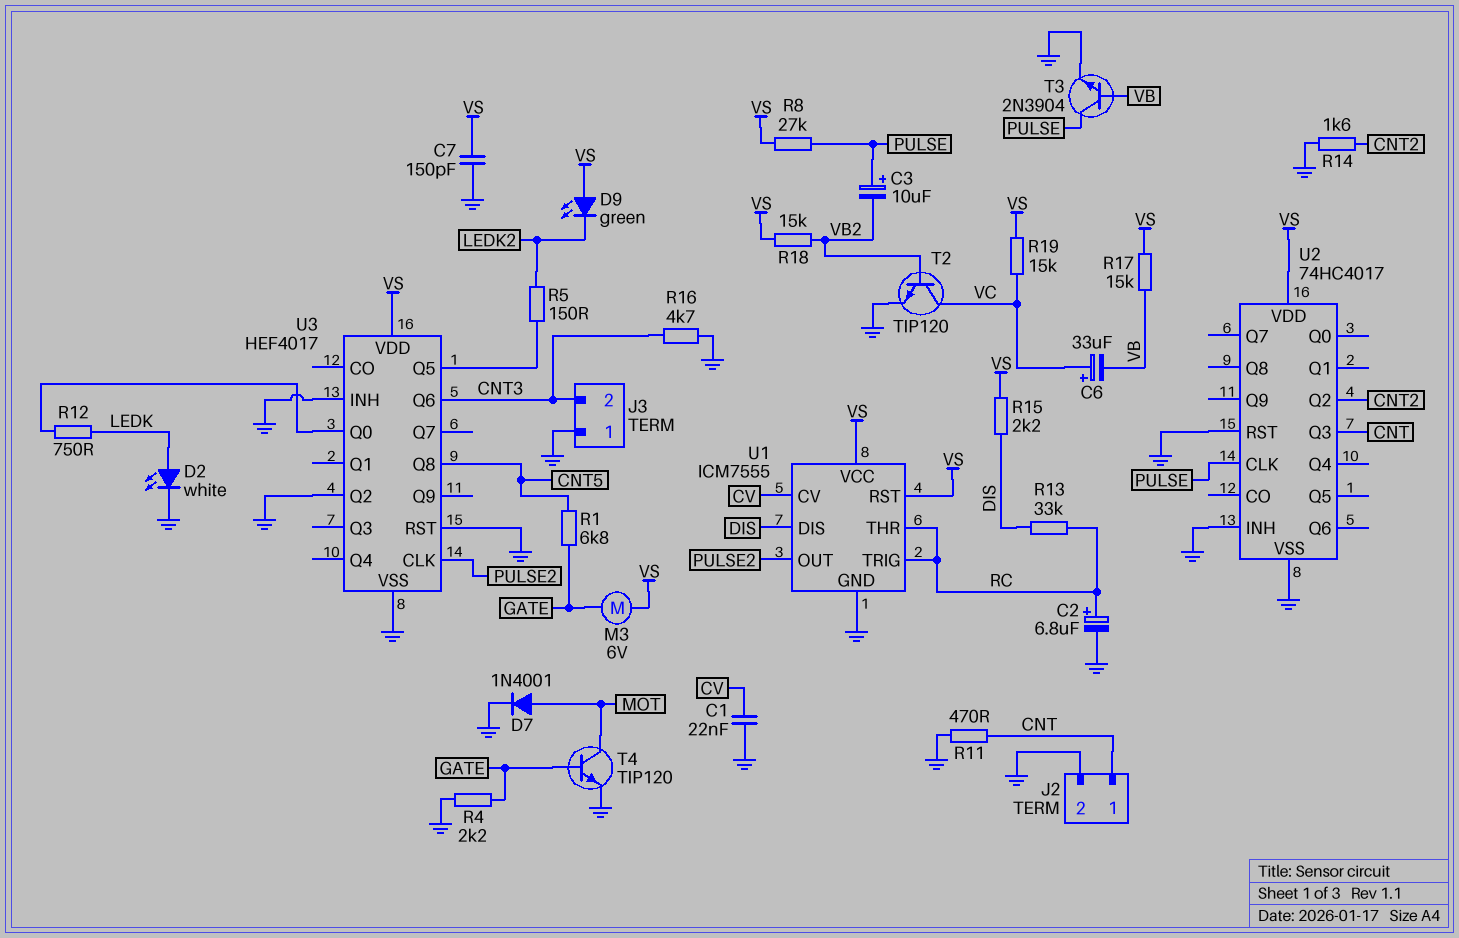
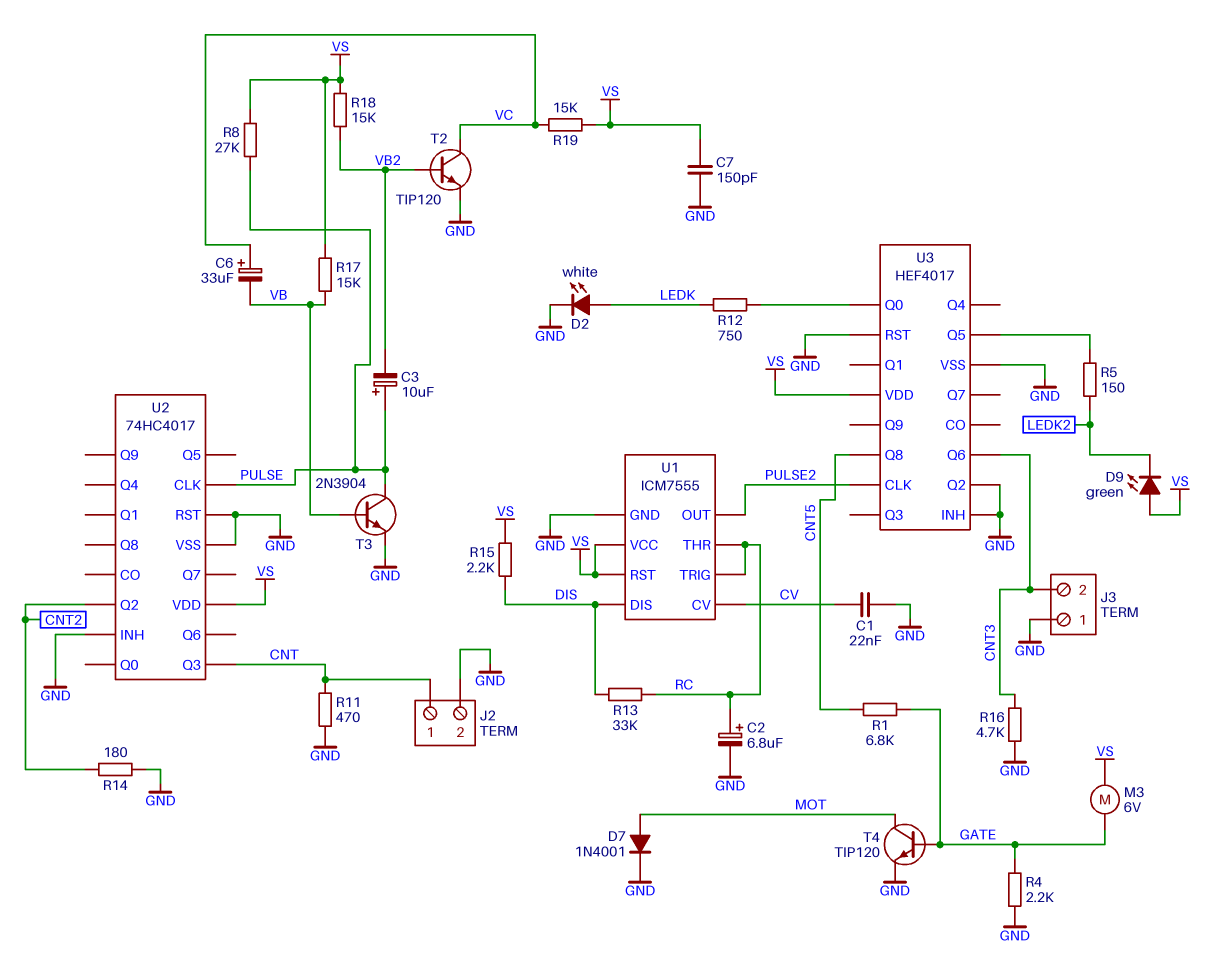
R14: 1.6k (CNT2, GND) -> 180 (CNT2, GND)

